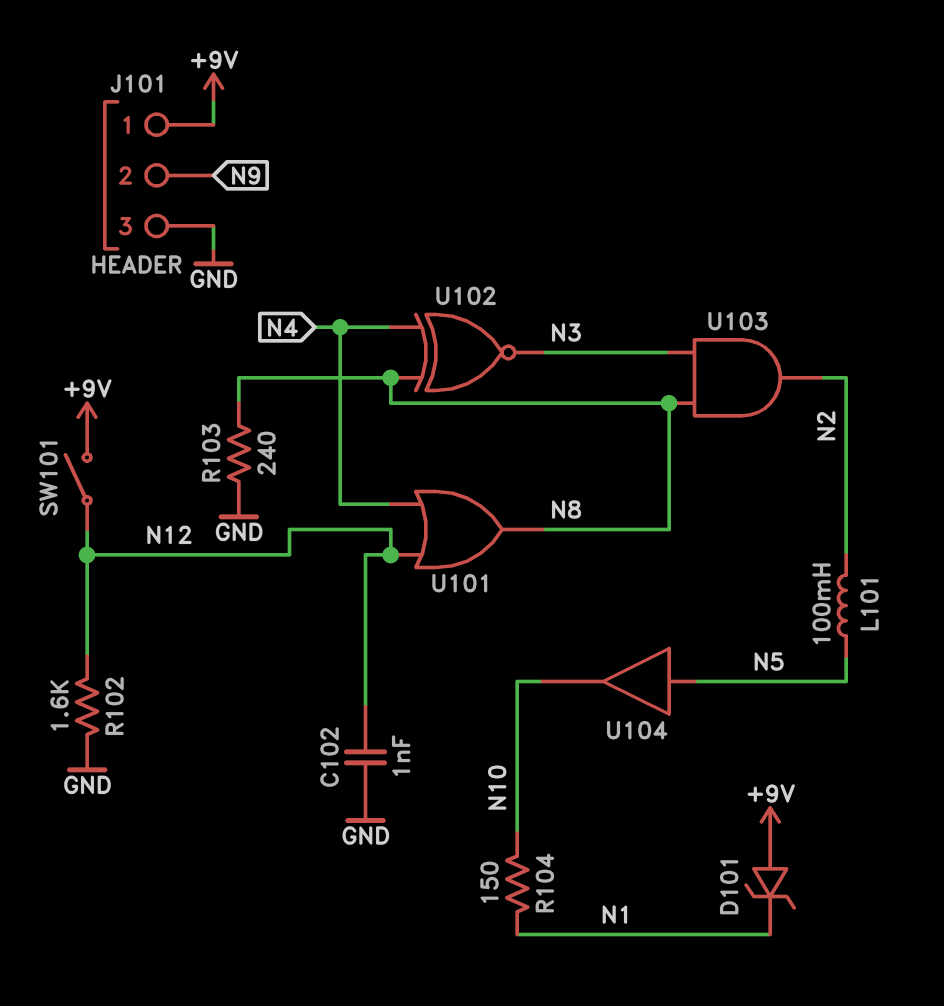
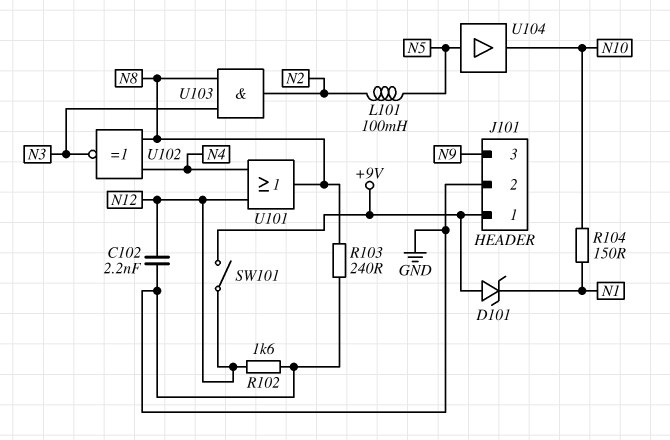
C102: 1nF (GND, N12) -> 2.2nF (GND, N12)
J101 pin 2: N9 -> GND
J101 pin 3: GND -> N9

